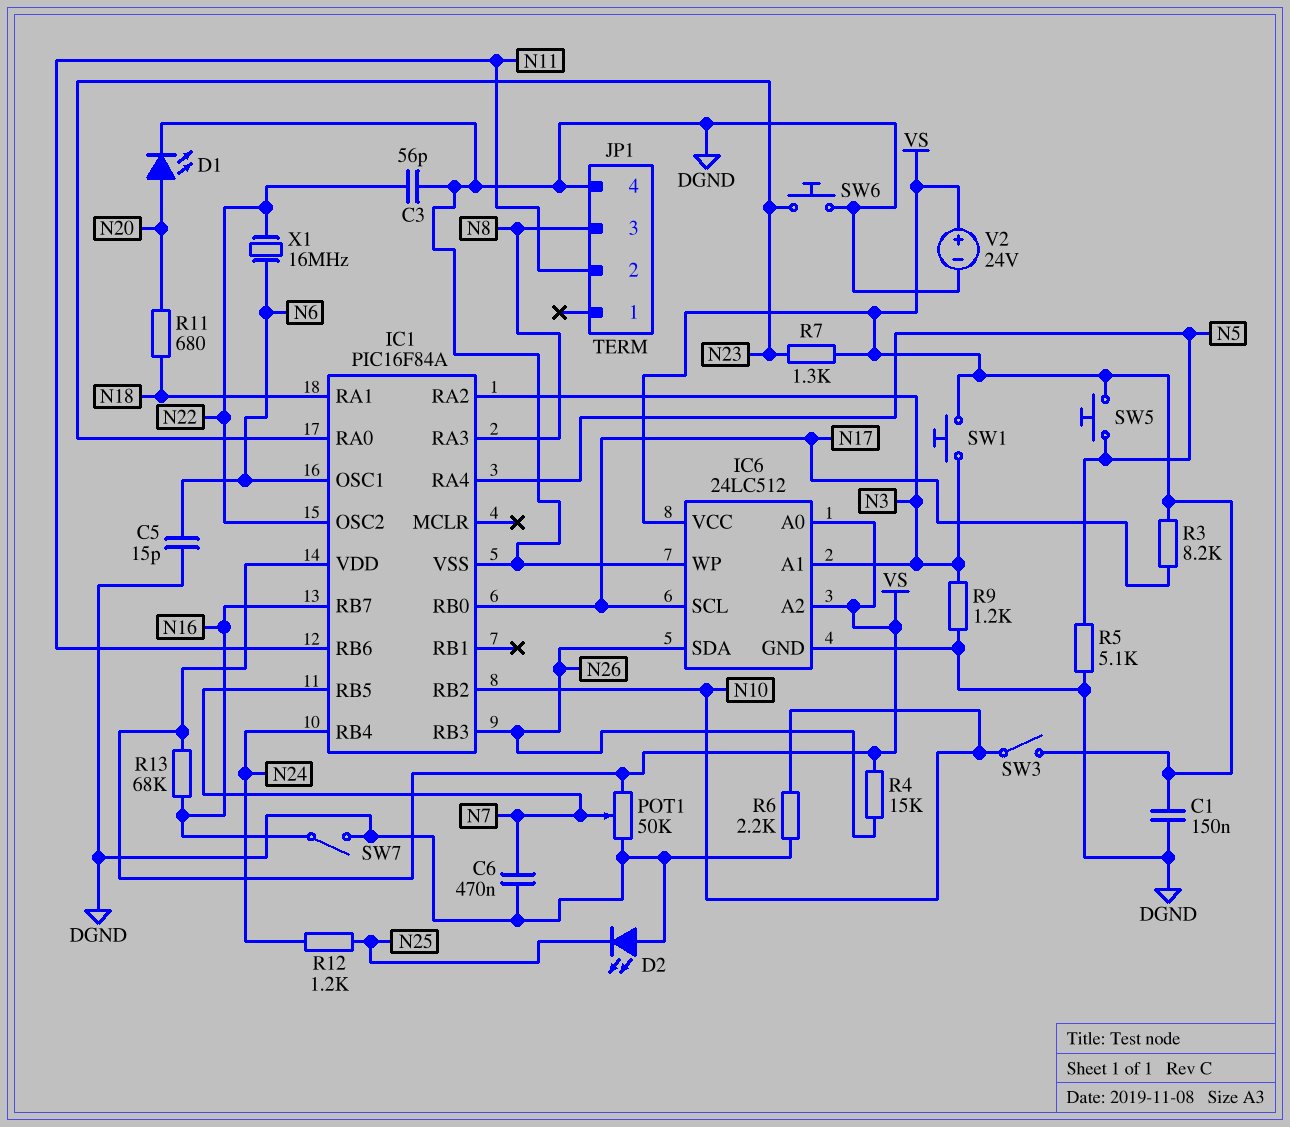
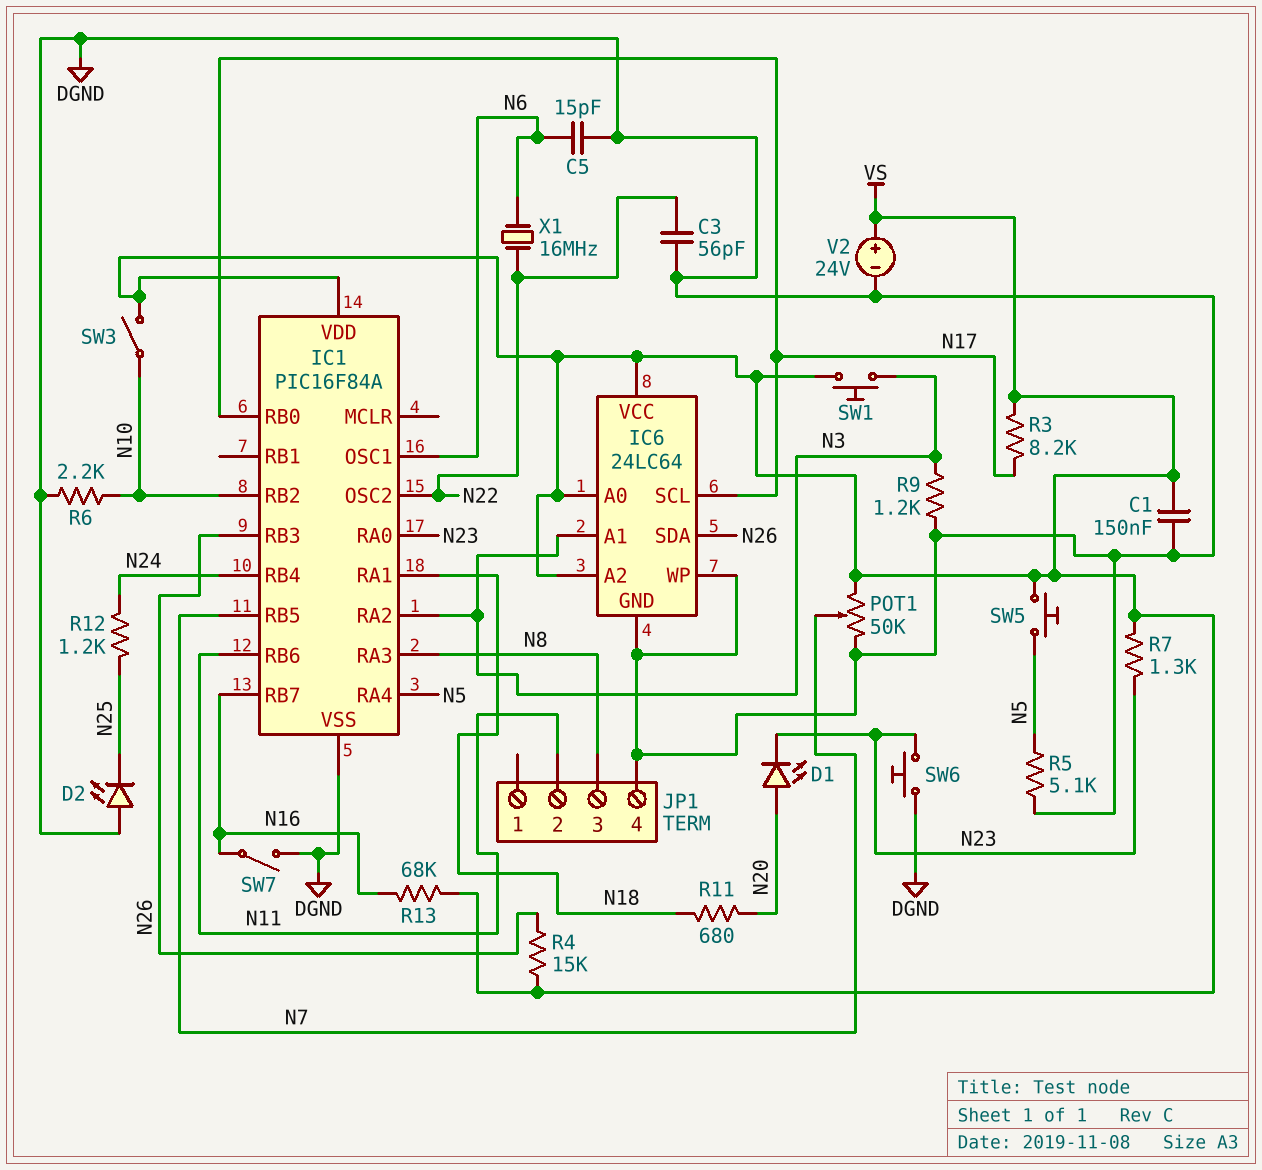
C6: 470nF (DGND, N7) -> none
D1: LED (A N20, K DGND) -> LED (A N20, K N23)
IC6: 24LC512 -> 24LC64

